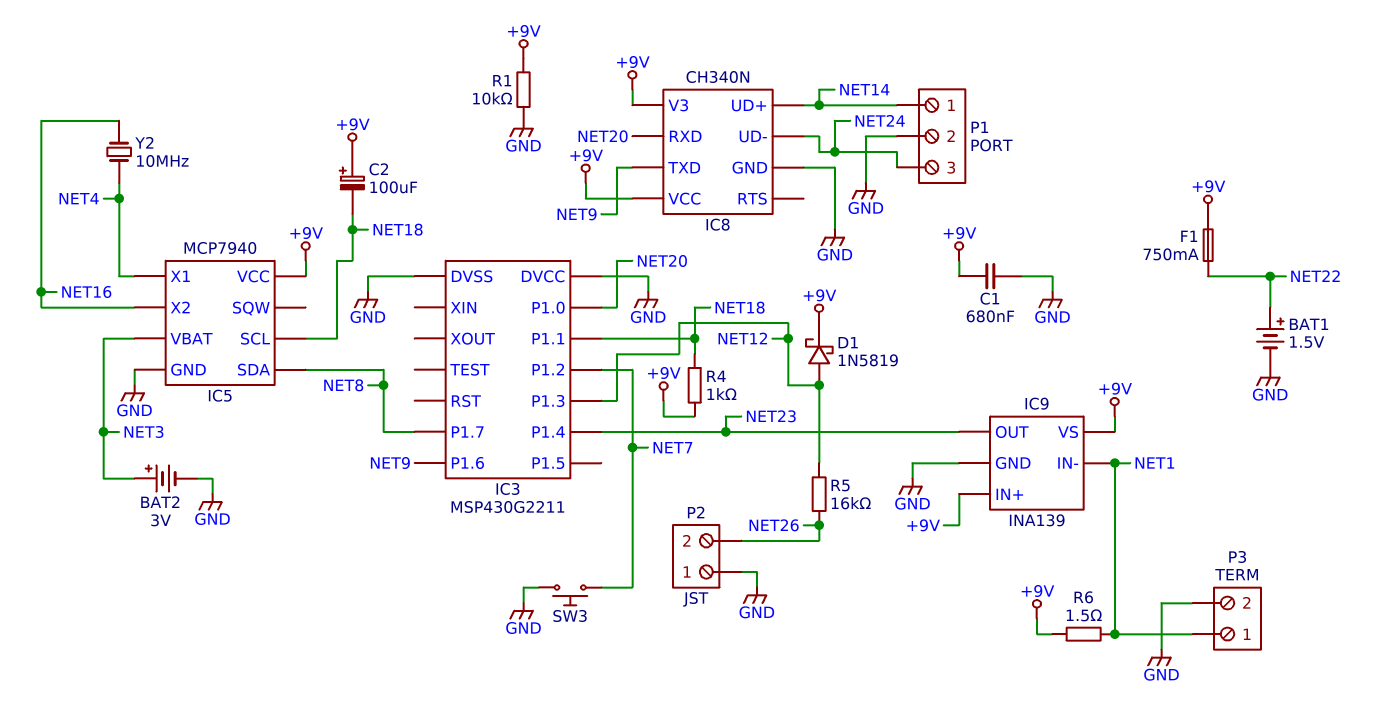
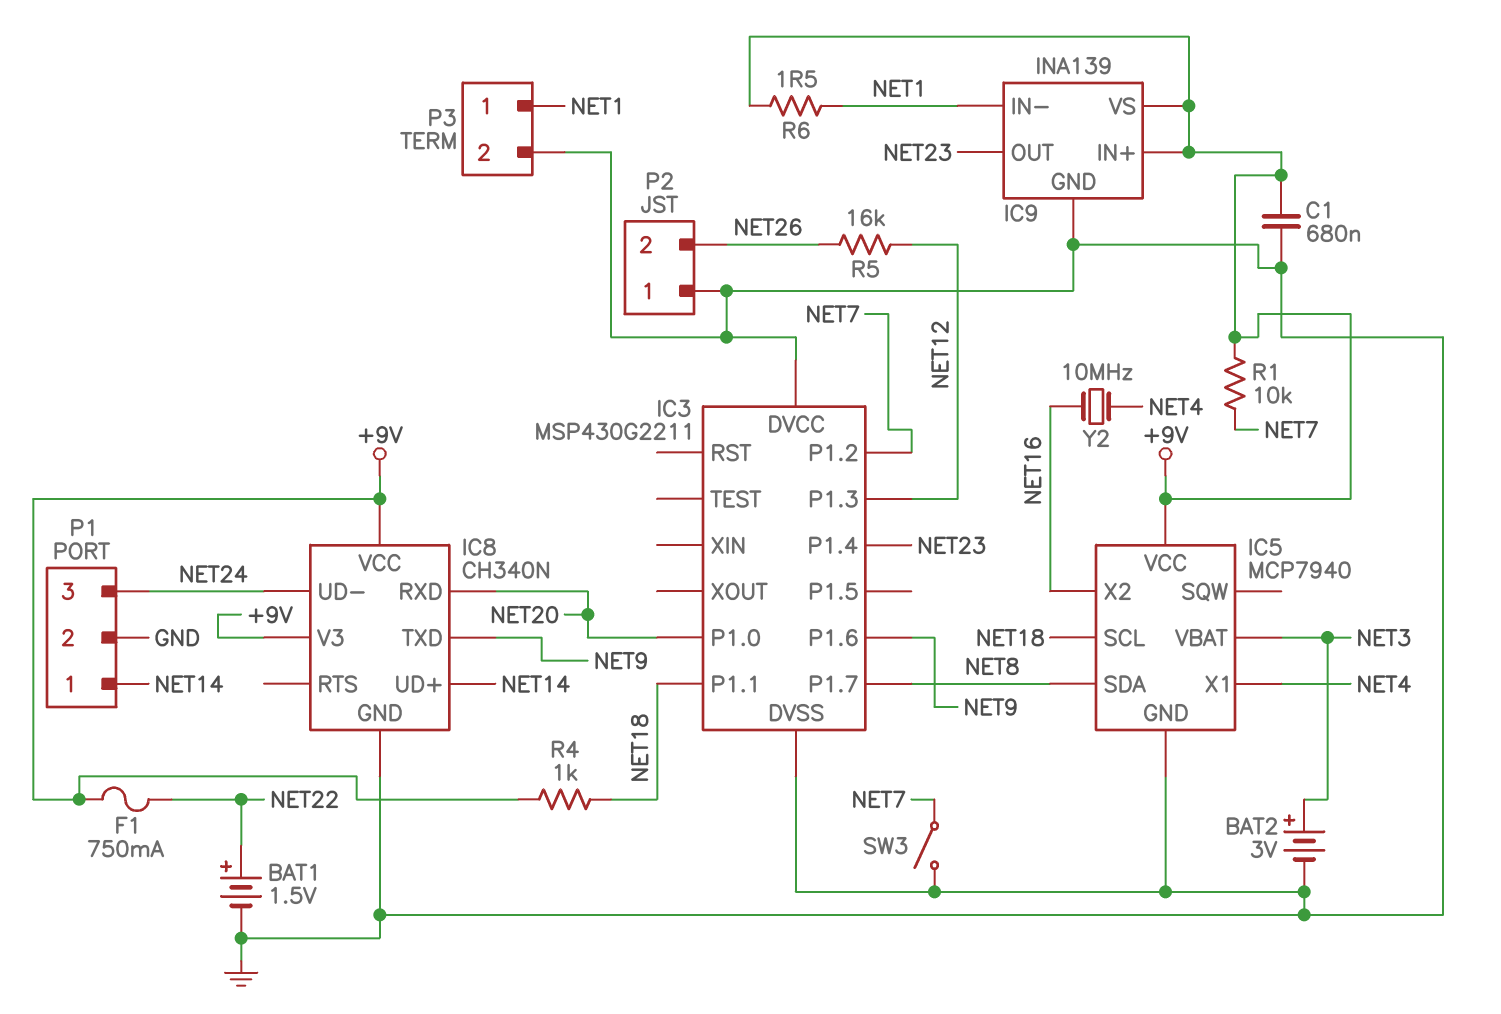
C2: 100uF (plus +9V, minus NET18) -> none
D1: schottky 1N5819 (A NET12, K +9V) -> none
R1: 10k (+9V, GND) -> 10k (+9V, NET7)
SW3: button (GND, NET7) -> switch (GND, NET7)

